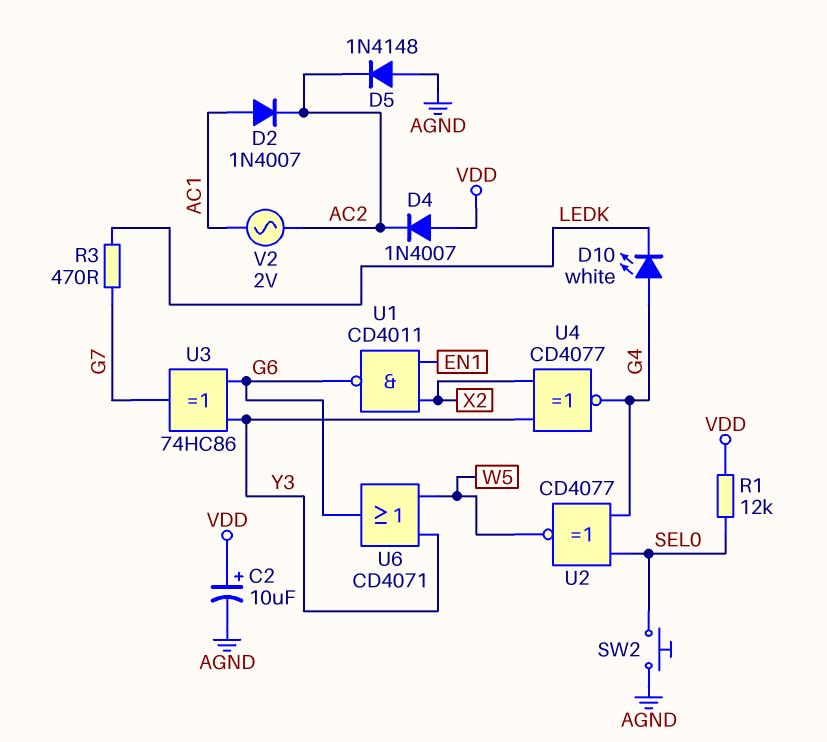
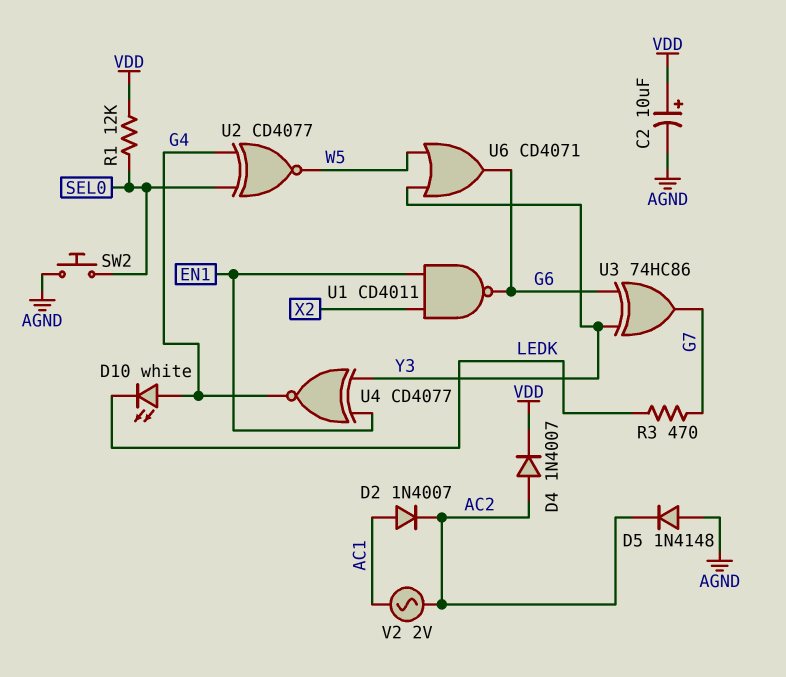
D4: diode 1N4007 (A VDD, K AC2) -> diode 1N4007 (A AC2, K VDD)
U4: XNOR CD4077 (in X2, in Y3, out G4) -> XNOR CD4077 (in EN1, in Y3, out G4)

